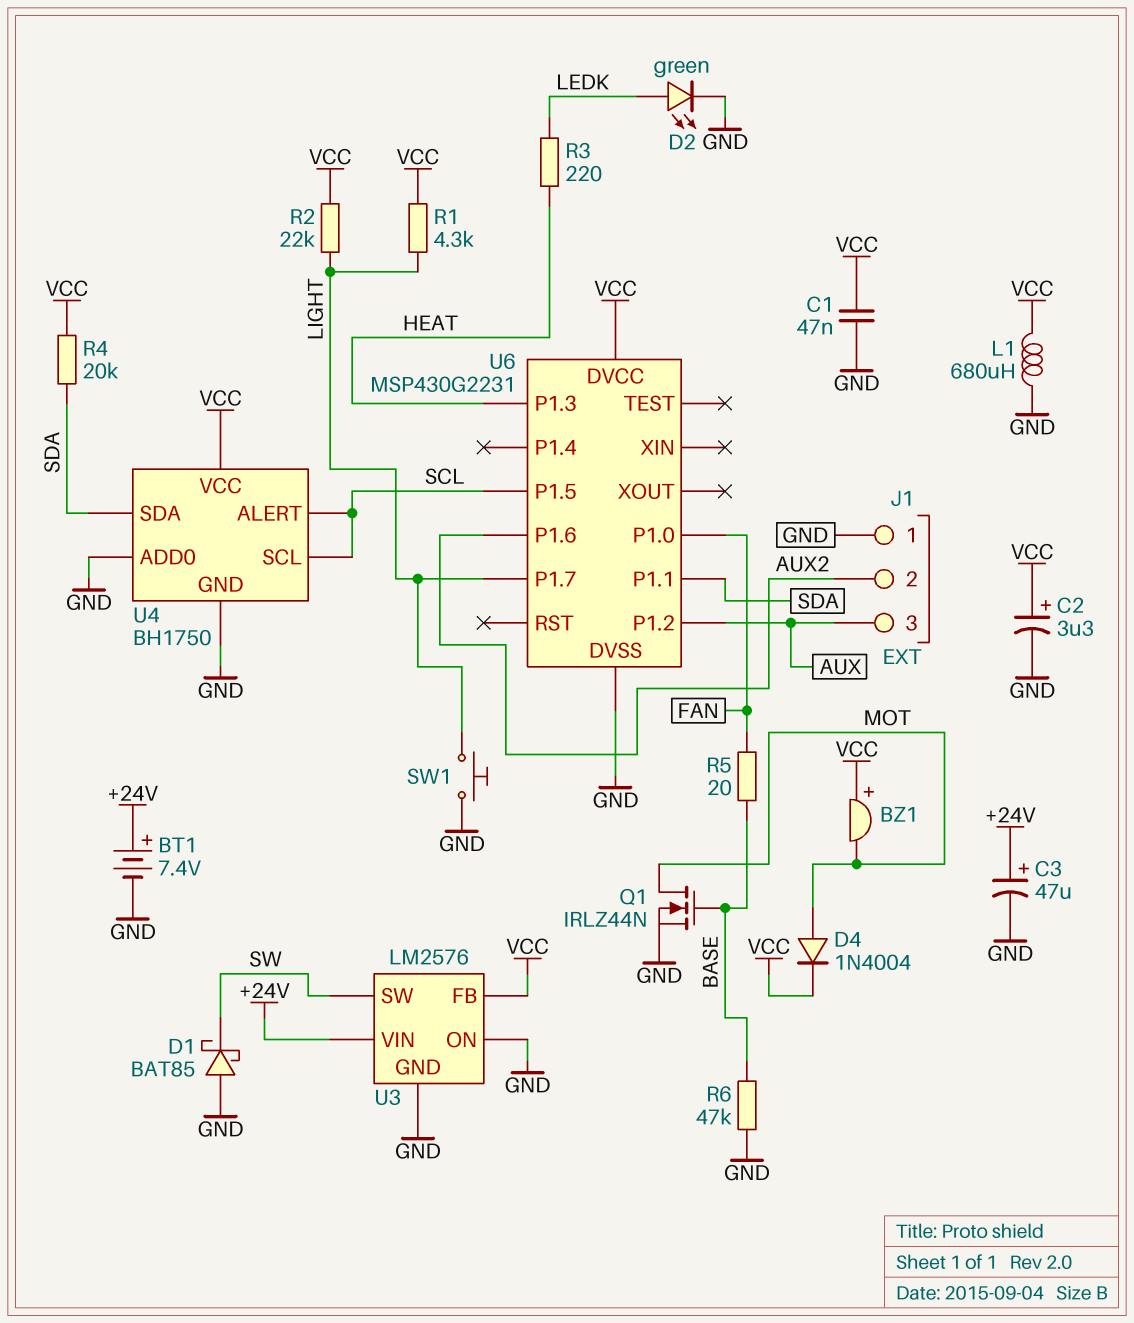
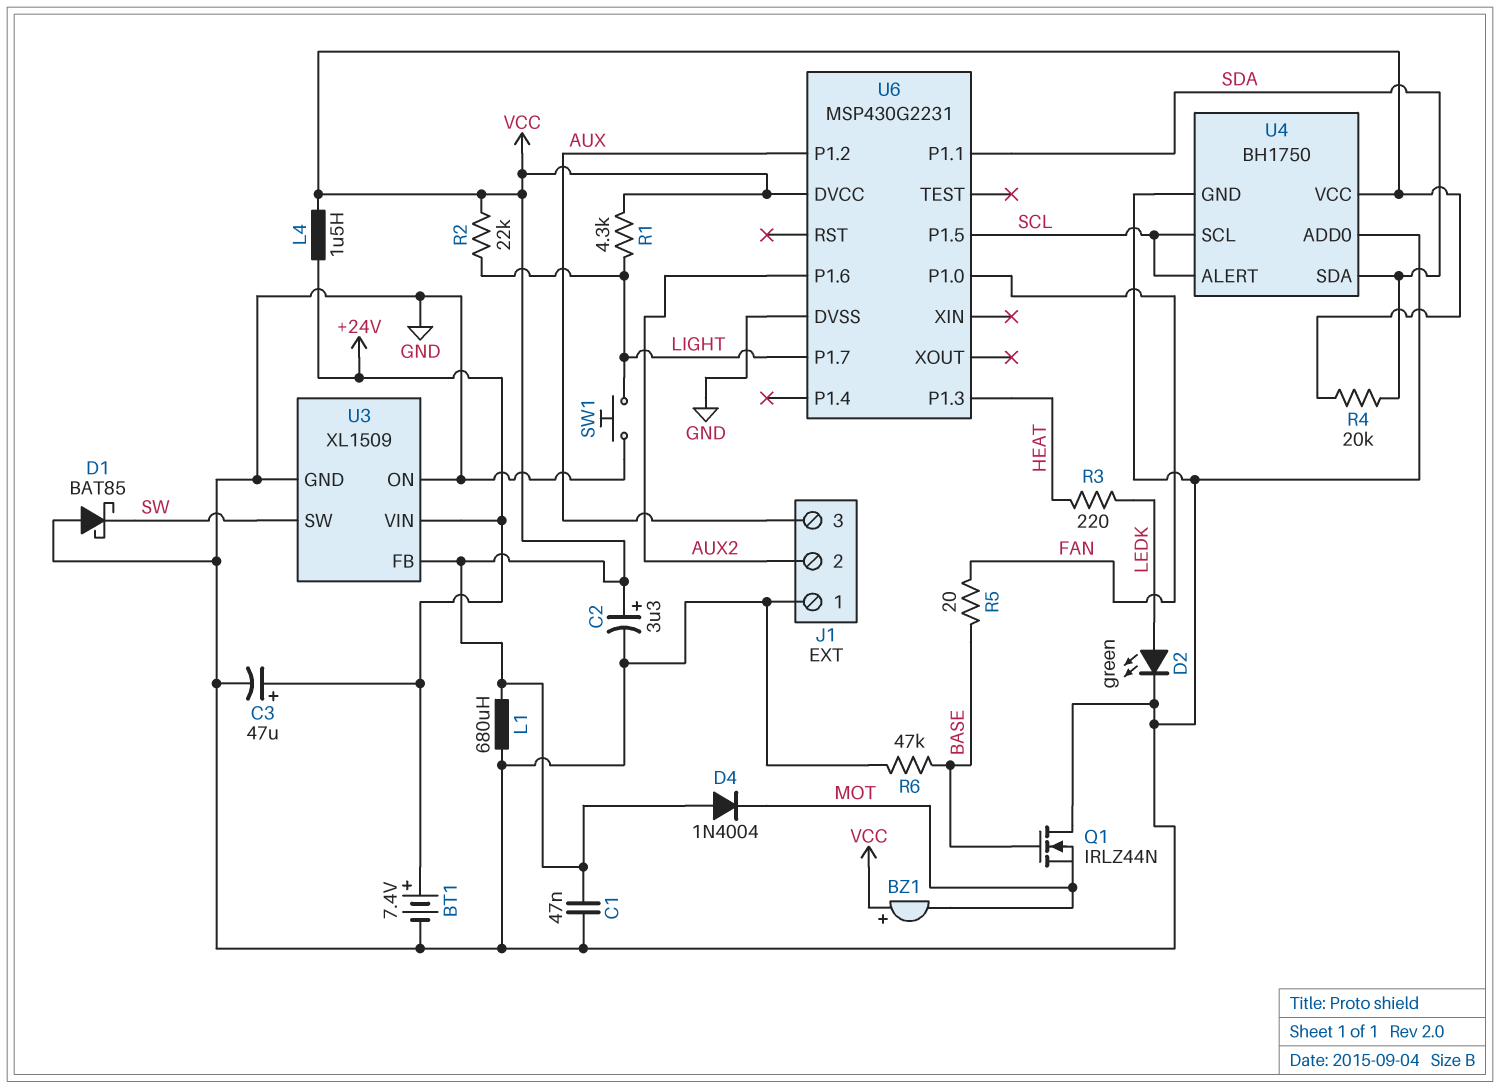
D4: diode 1N4004 (A MOT, K VCC) -> diode 1N4004 (A VCC, K MOT)
L4: none -> 1.5uH (+24V, VCC)
Q1: NMOS IRLZ44N (G BASE, D MOT, S GND) -> NMOS IRLZ44N (G BASE, D GND, S MOT)
U3: LM2576 -> XL1509

